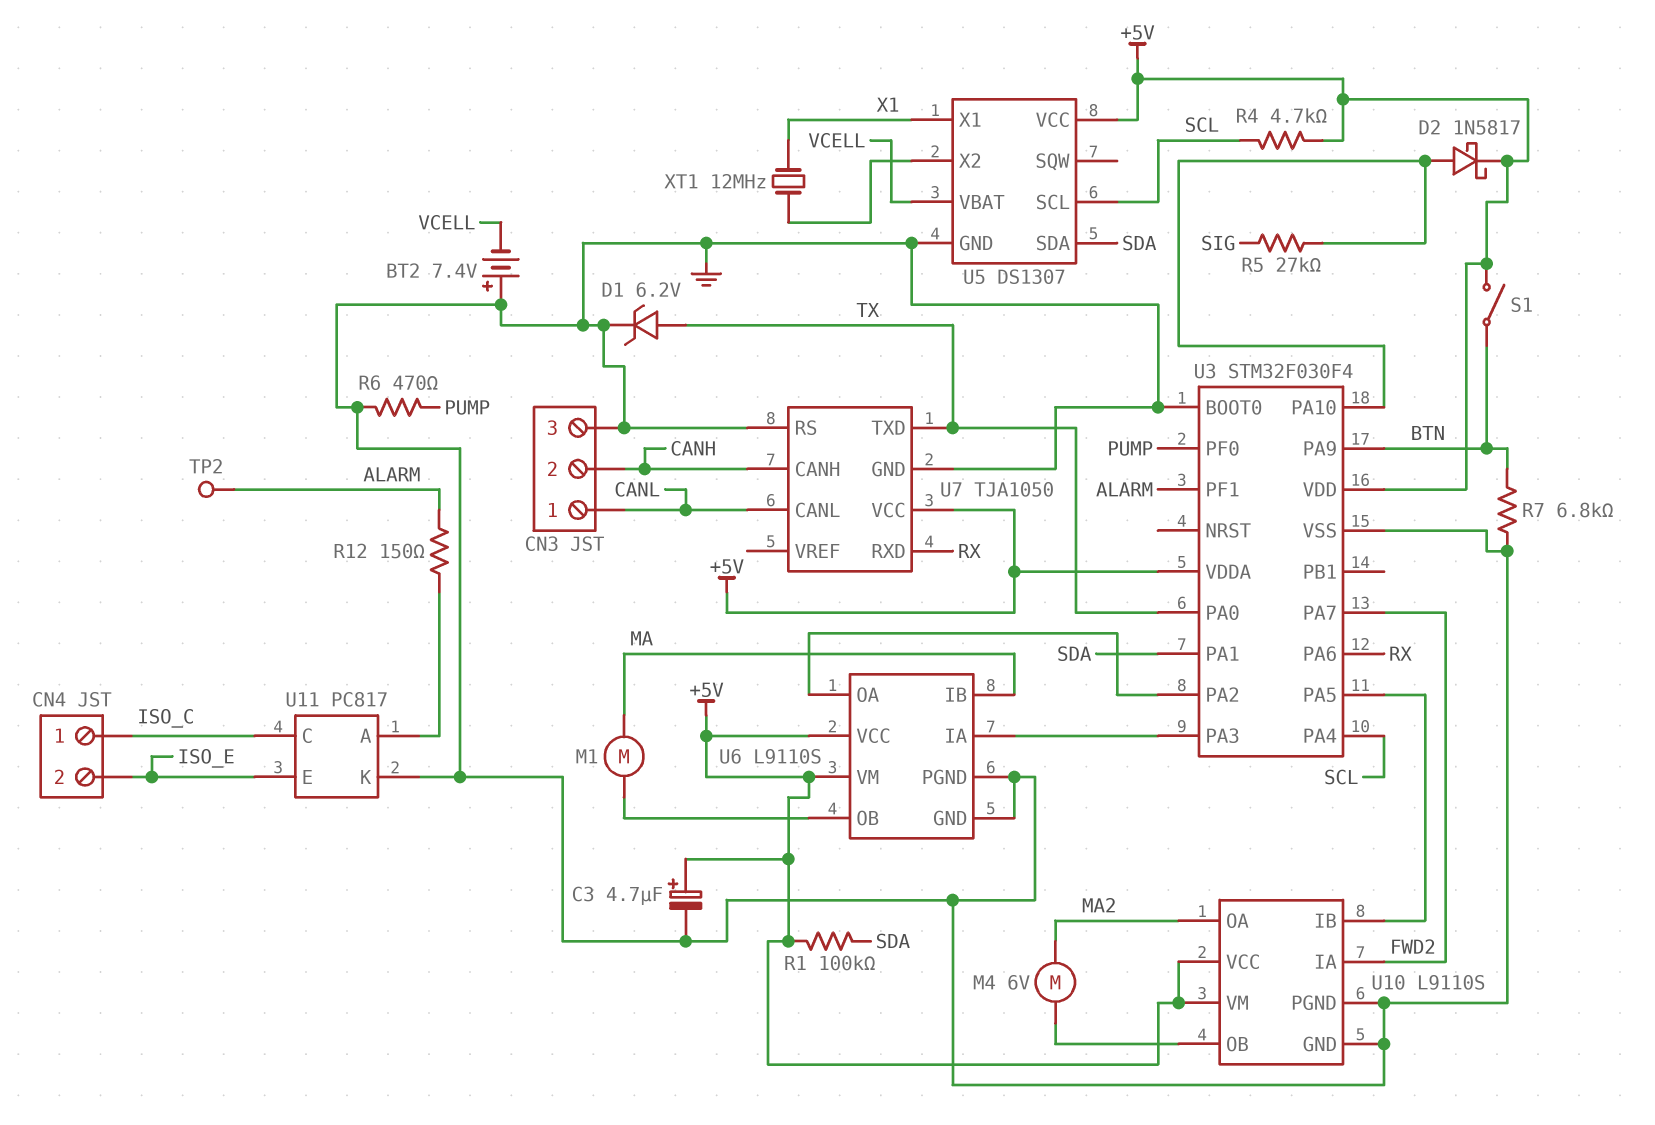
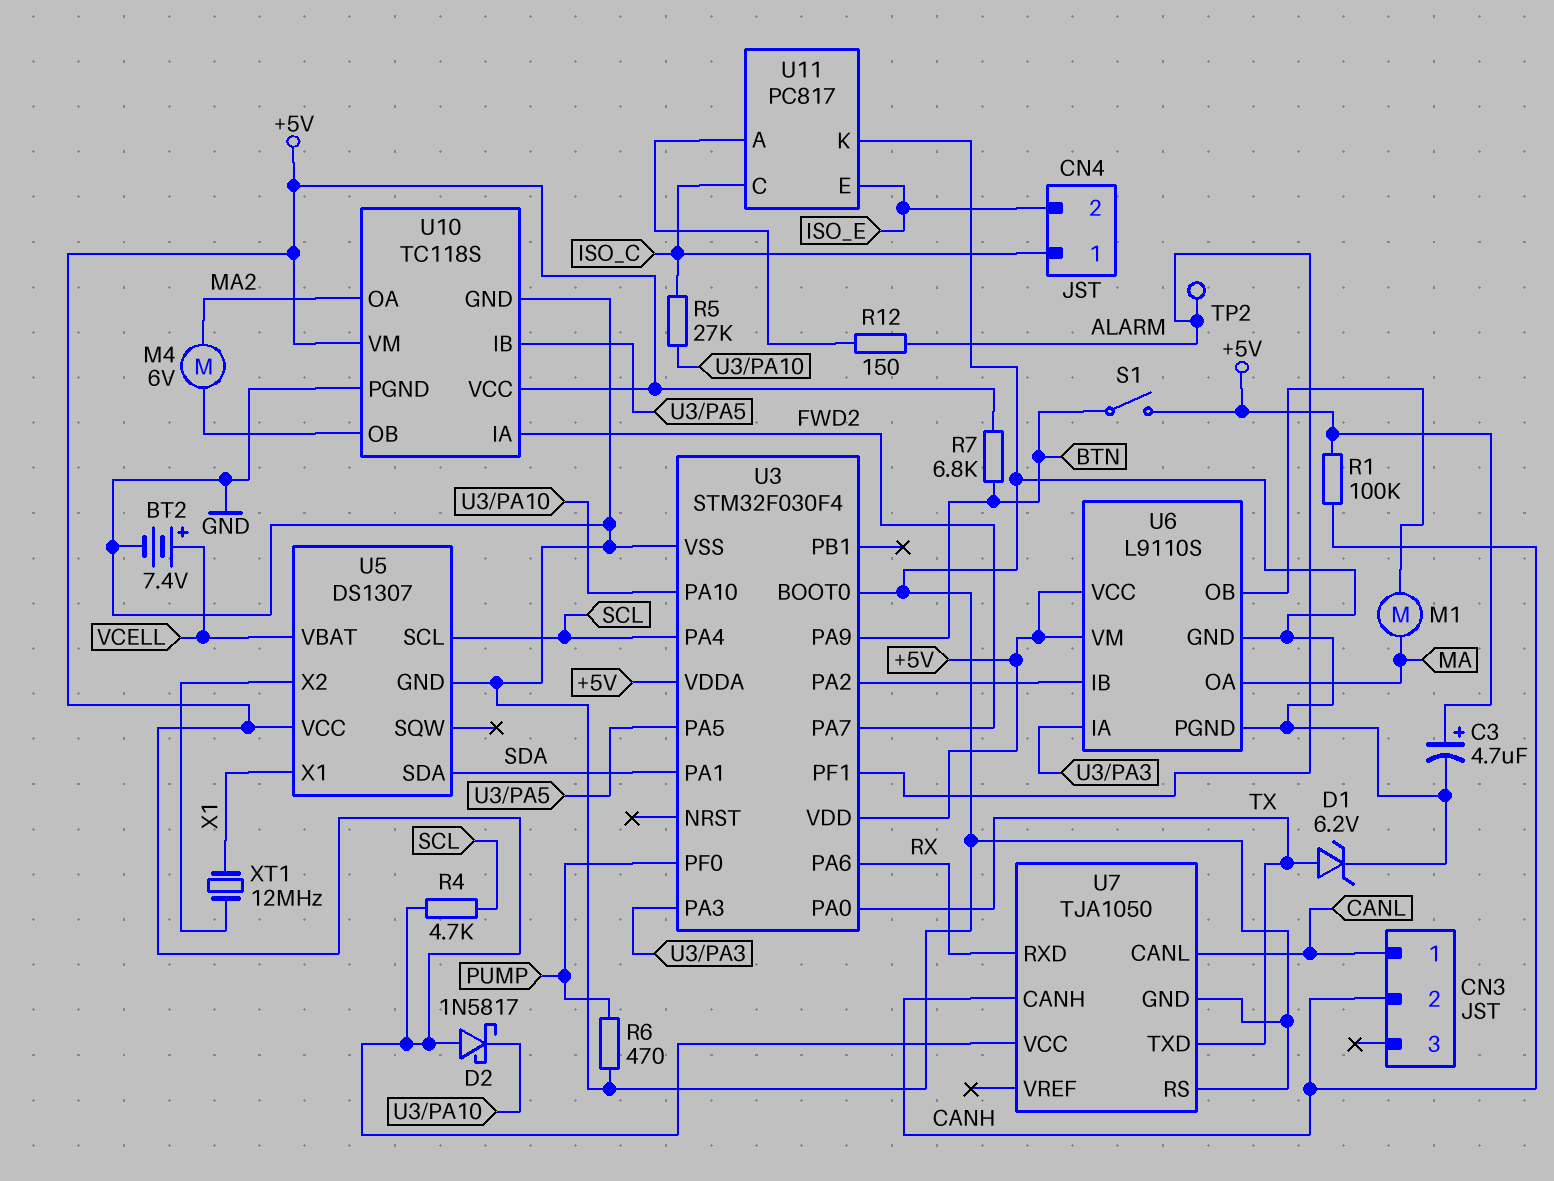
BT2: 7.4V (plus GND, minus VCELL) -> 7.4V (plus VCELL, minus GND)
CN3 pin 3: GND -> none
D2: schottky 1N5817 (A U3/PA10, K +5V) -> schottky 1N5817 (A +5V, K U3/PA10)
R1: 100k (+5V, SDA) -> 100k (+5V, CANH)
R5: 27k (SIG, U3/PA10) -> 27k (ISO_C, U3/PA10)
R7: 6.8k (BTN, GND) -> 6.8k (+5V, BTN)
U6 pin IB: MA -> U3/PA2
U6 pin OA: U3/PA2 -> MA
U10: L9110S -> TC118S

